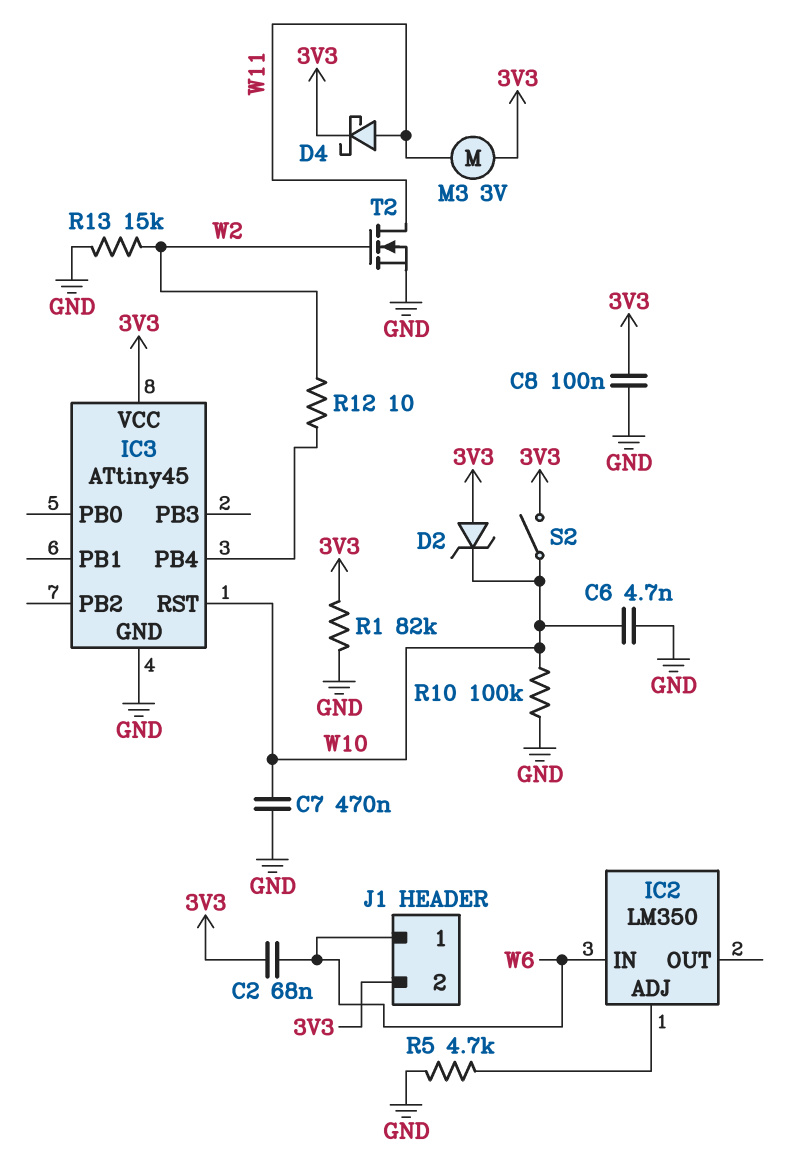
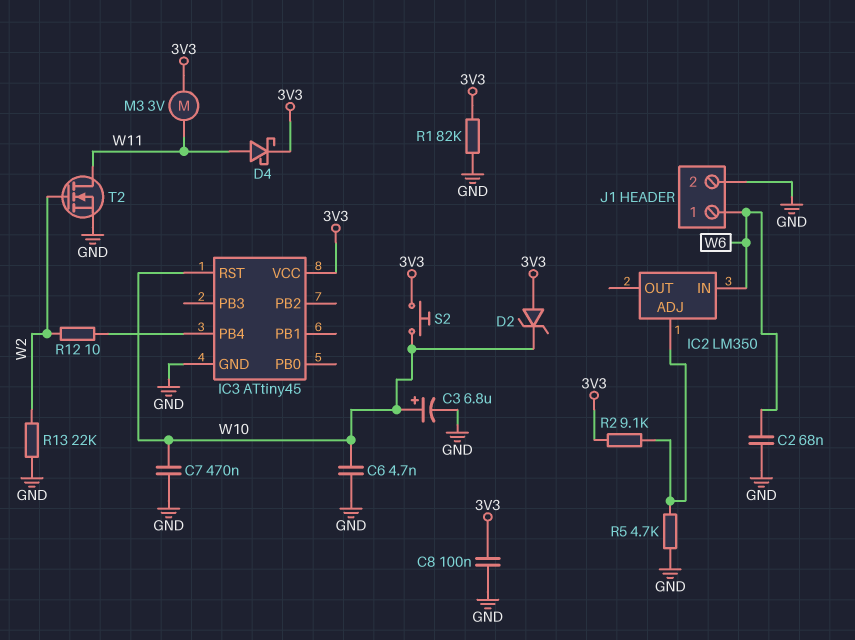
C2: 68nF (3V3, W6) -> 68nF (GND, W6)
C3: none -> 6.8uF (plus W10, minus GND)
J1 pin 2: 3V3 -> GND
R2: none -> 9.1k (3V3, IC2/ADJ)
R10: 100k (GND, W10) -> none
R13: 15k (GND, W2) -> 22k (GND, W2)
S2: switch (3V3, W10) -> button (3V3, W10)

